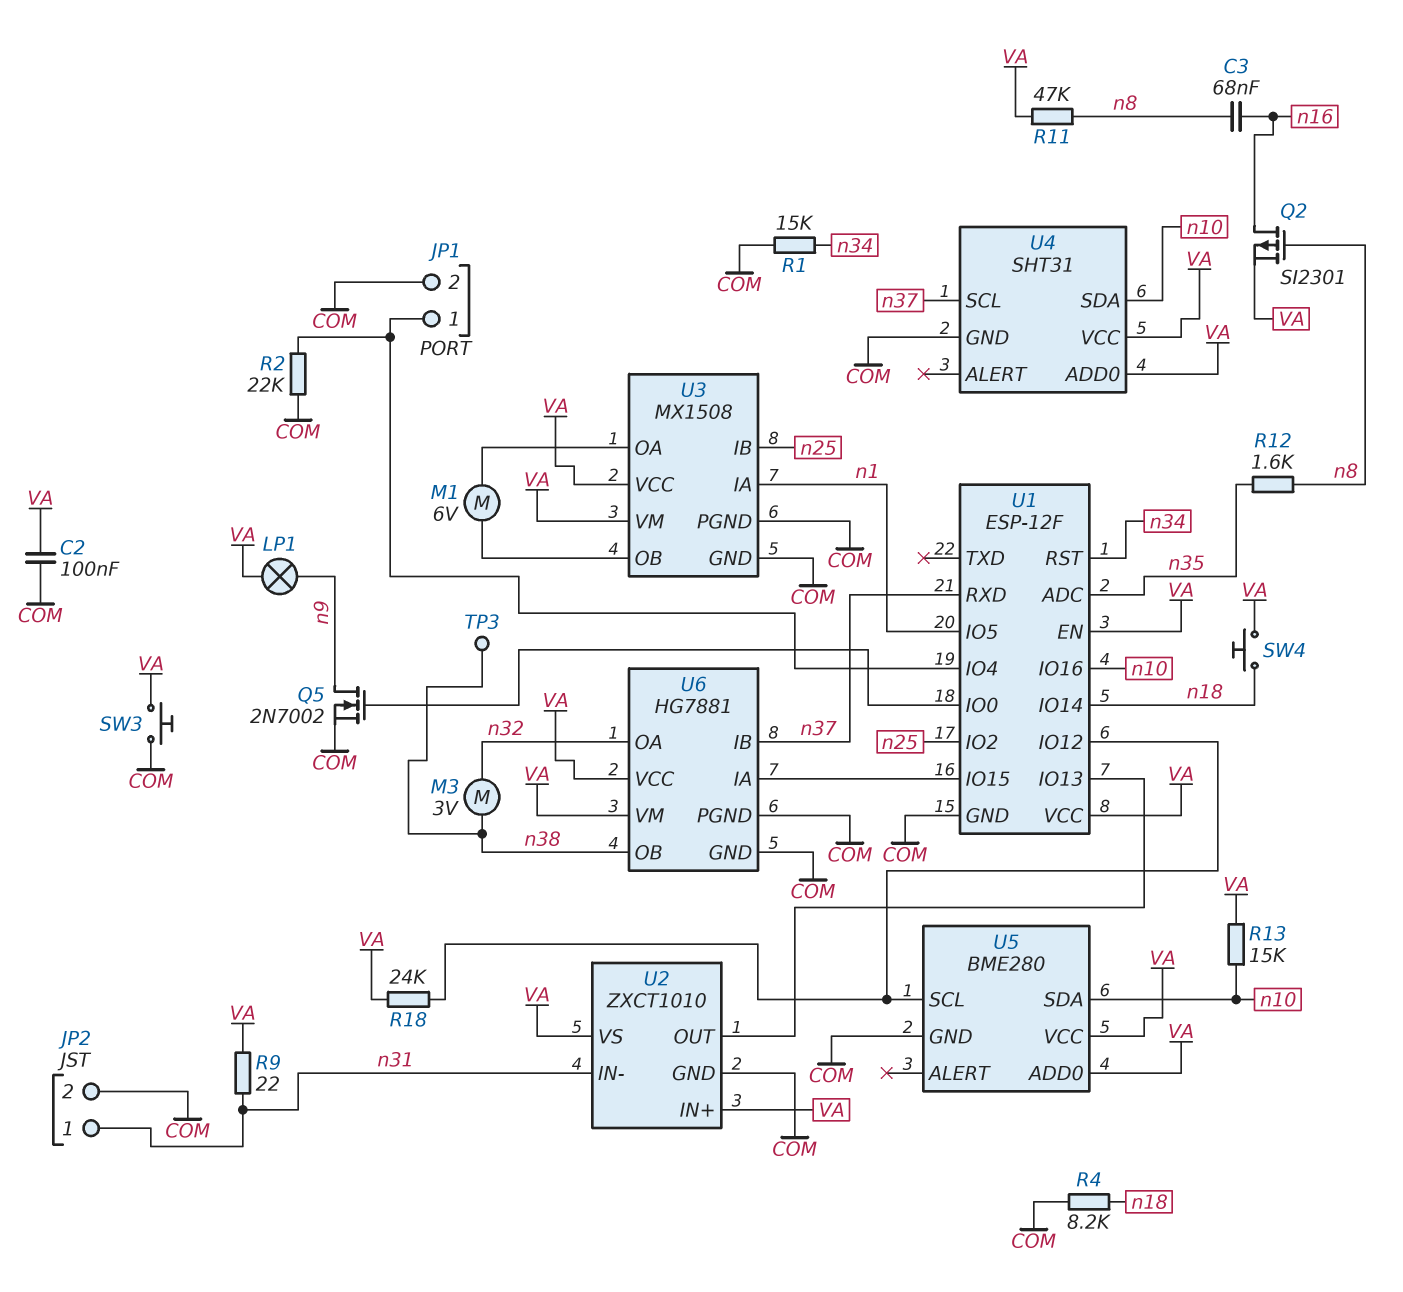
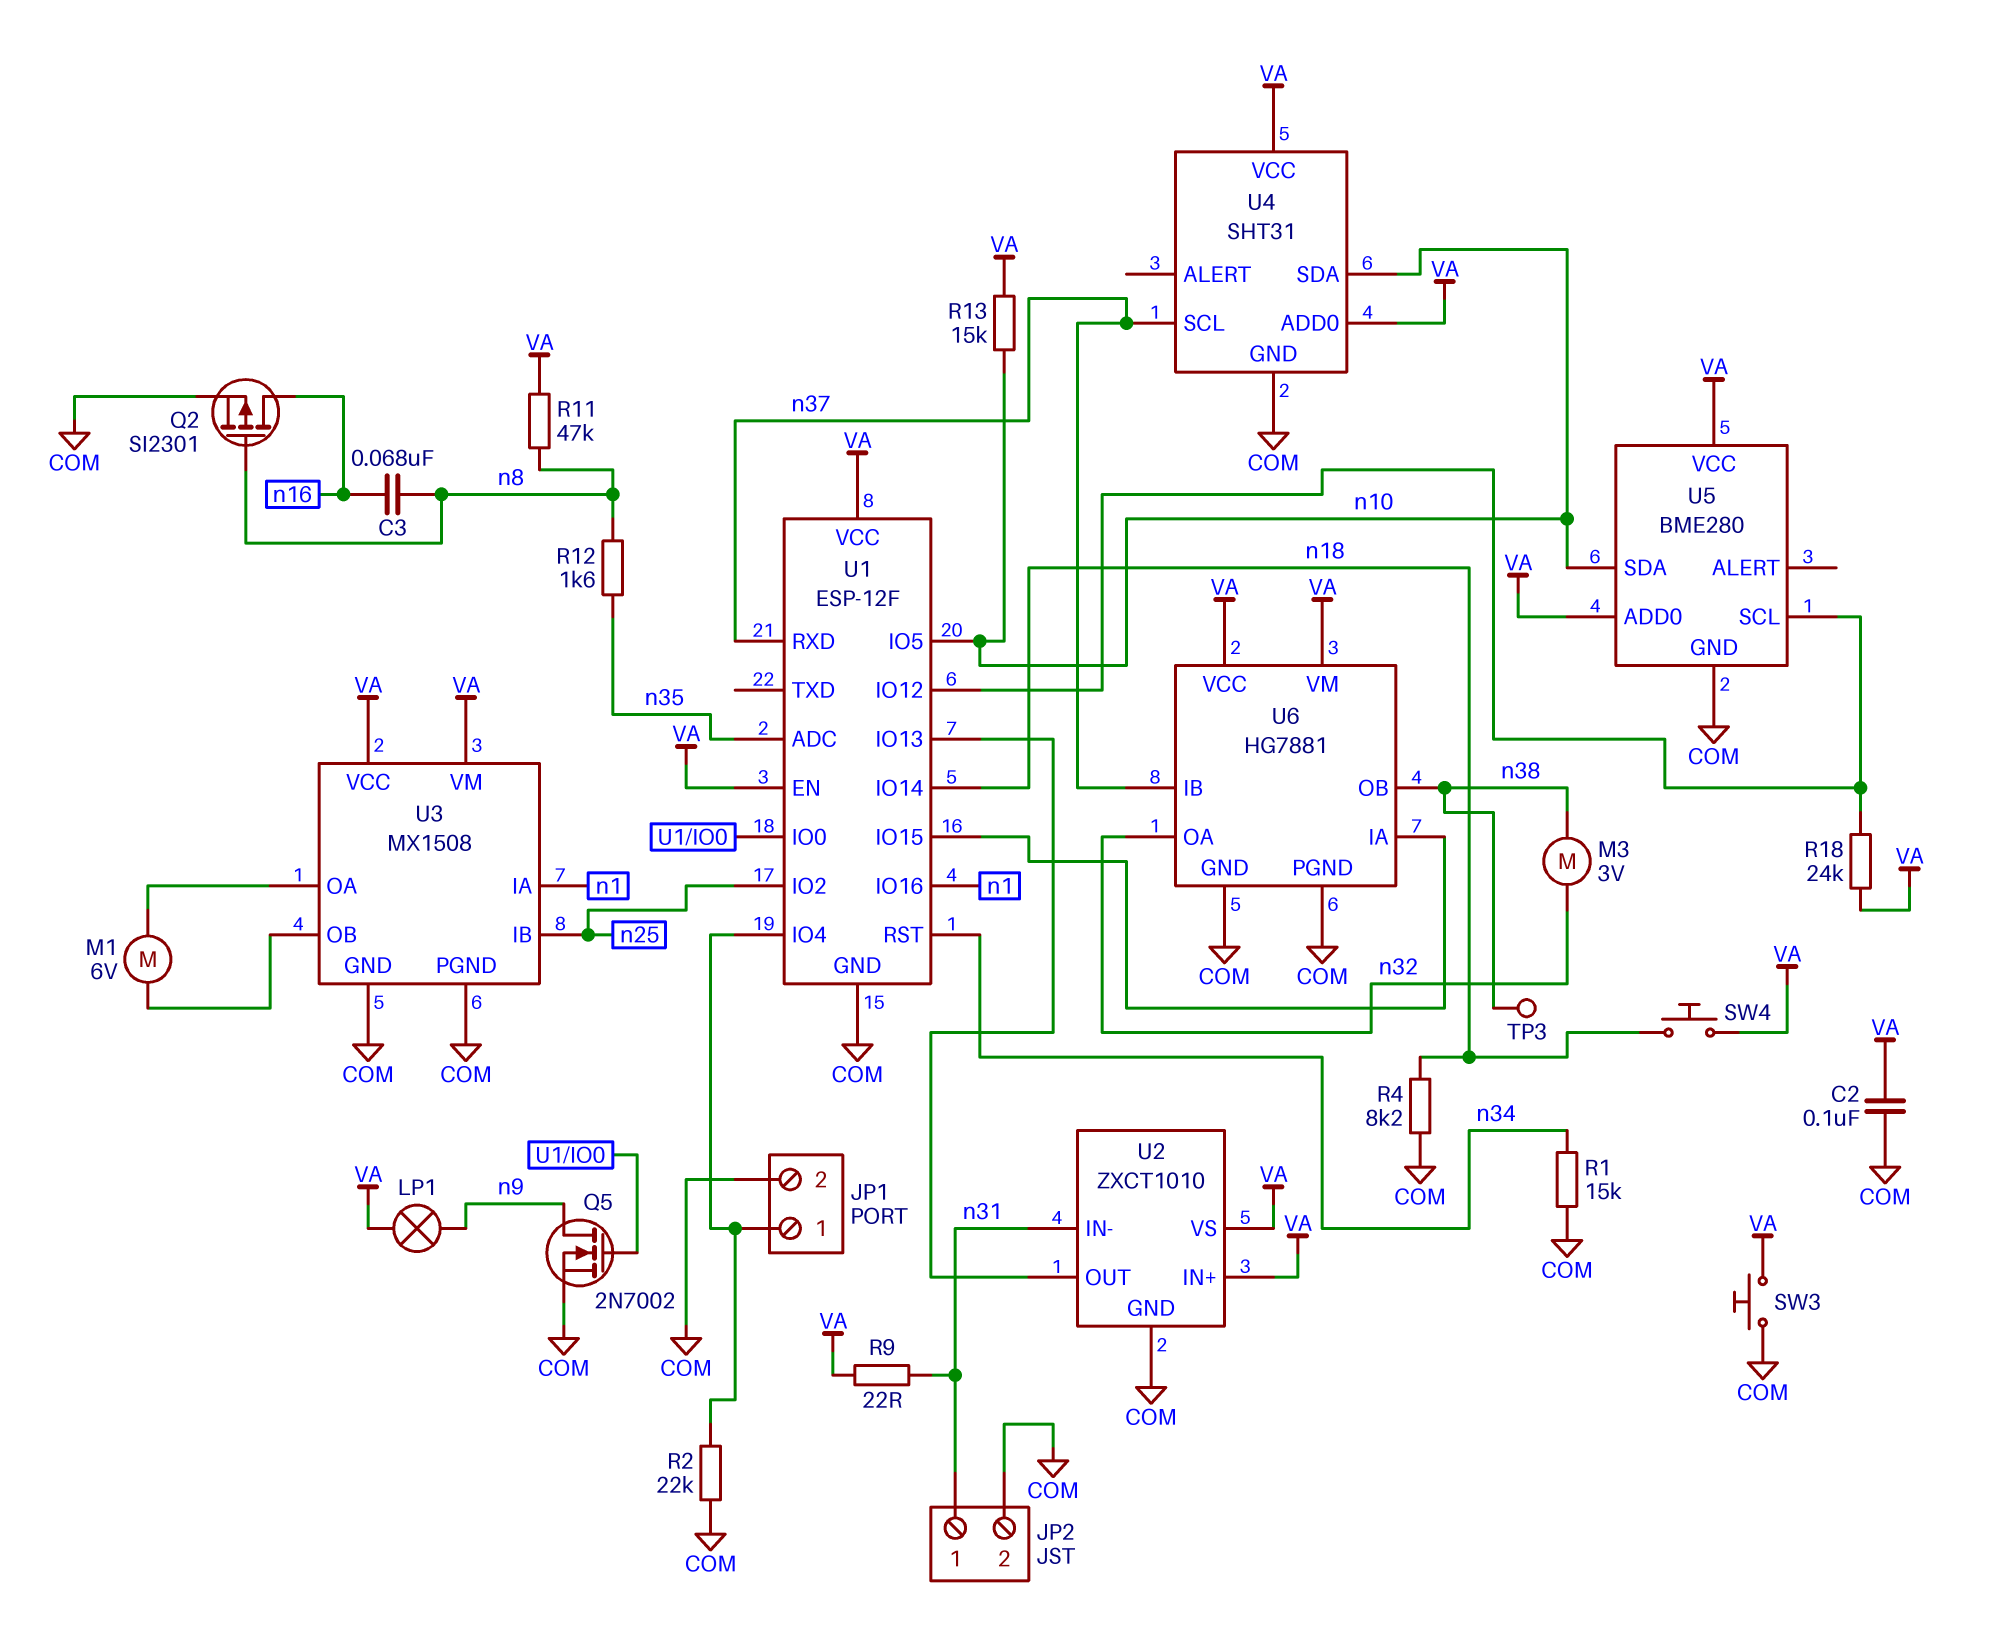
Q2: PMOS SI2301 (G n8, D n16, S VA) -> PMOS SI2301 (G n8, D n16, S COM)
U1 pin IO5: n1 -> n10
U1 pin IO16: n10 -> n1

